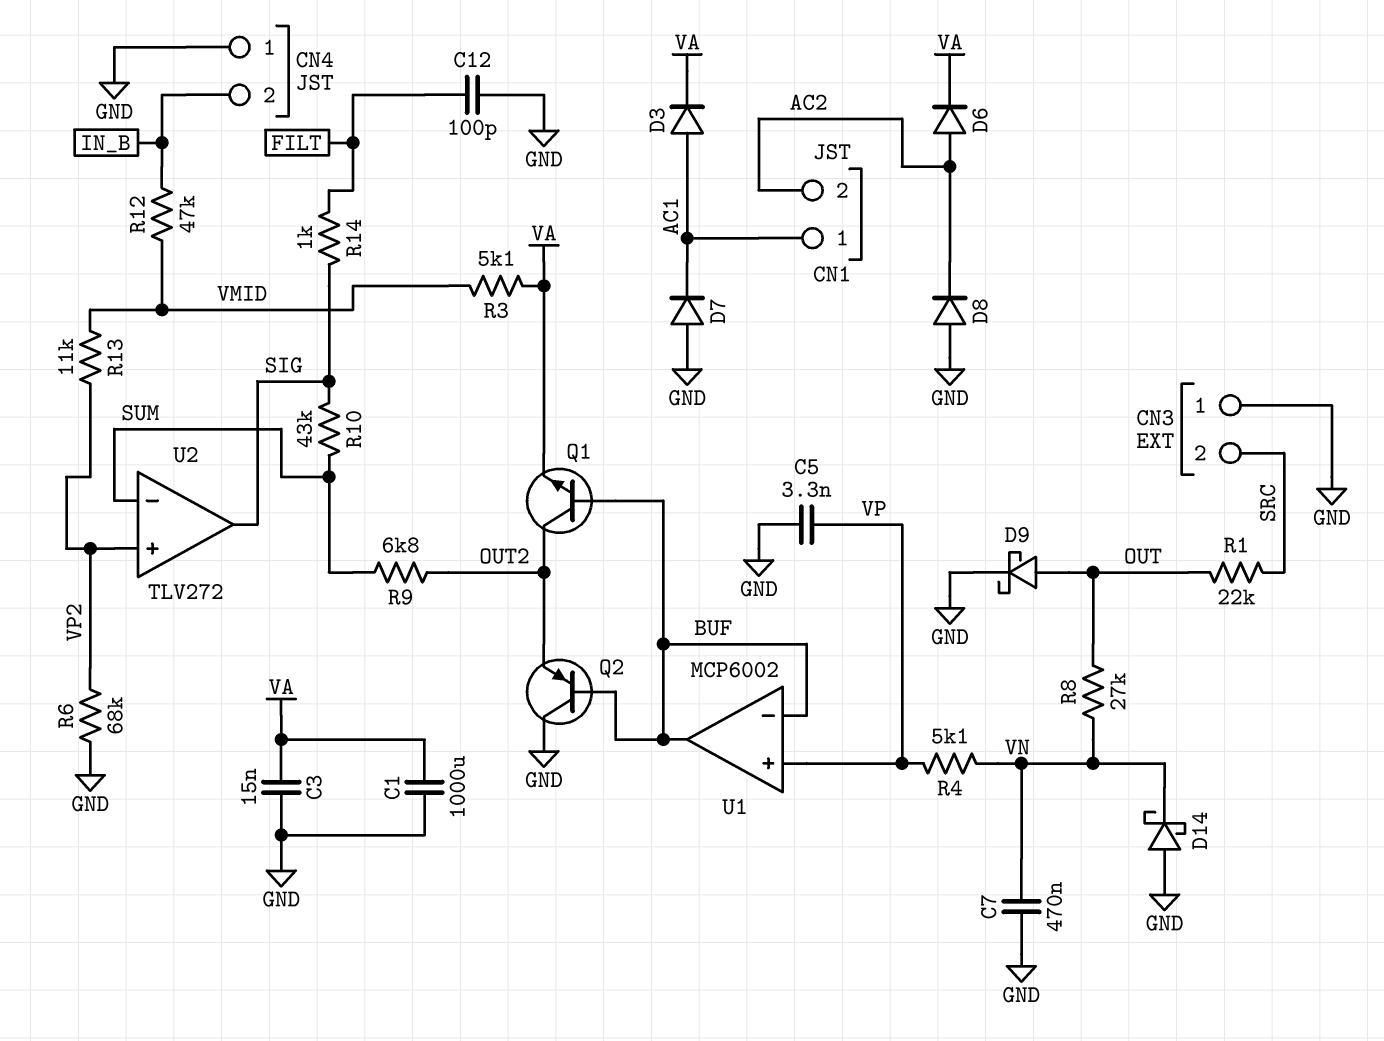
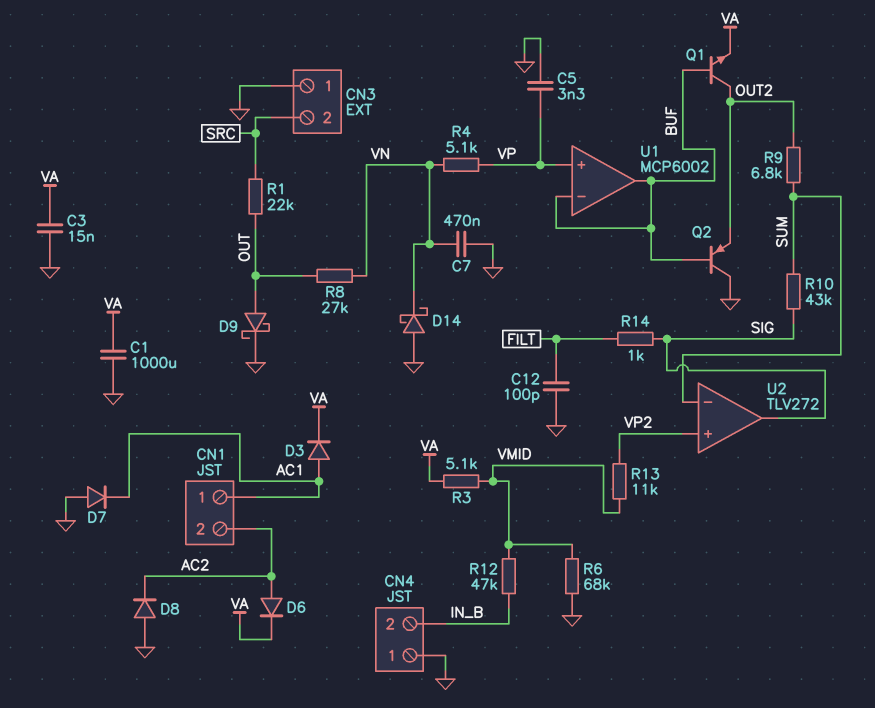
R6: 68k (GND, VP2) -> 68k (GND, VMID)

